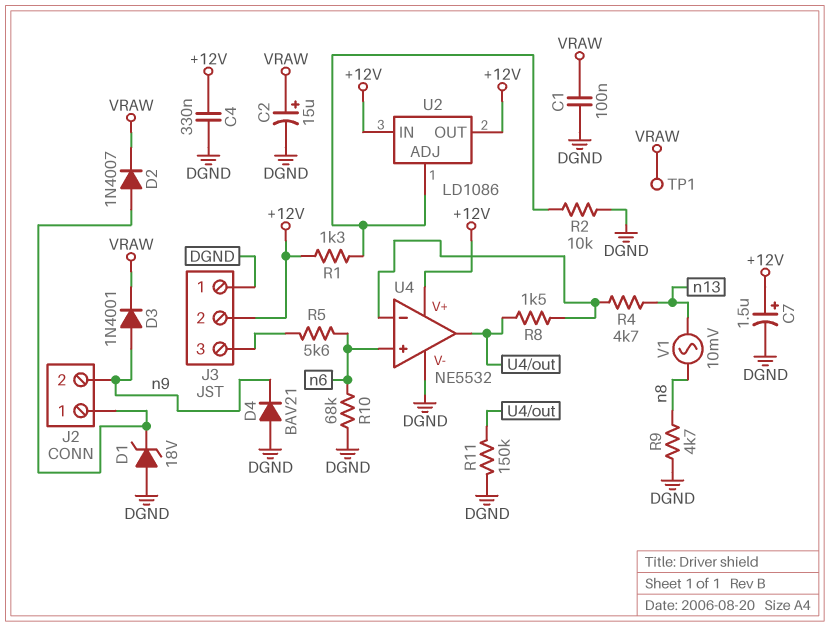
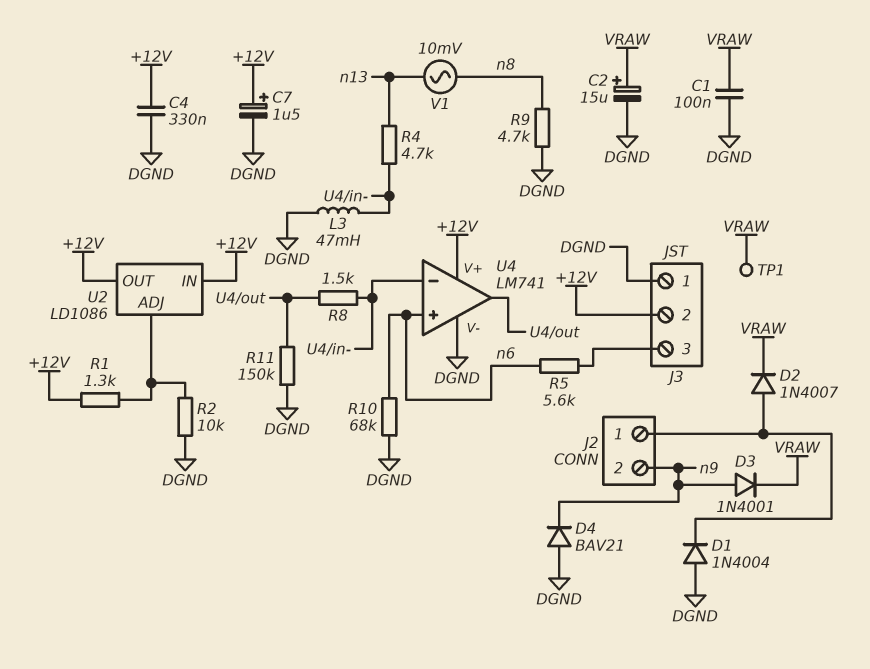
D1: zener 18V (A DGND, K J2/1) -> diode 1N4004 (A DGND, K J2/1)
L3: none -> 47mH (DGND, U4/in-)
U4: NE5532 -> LM741

